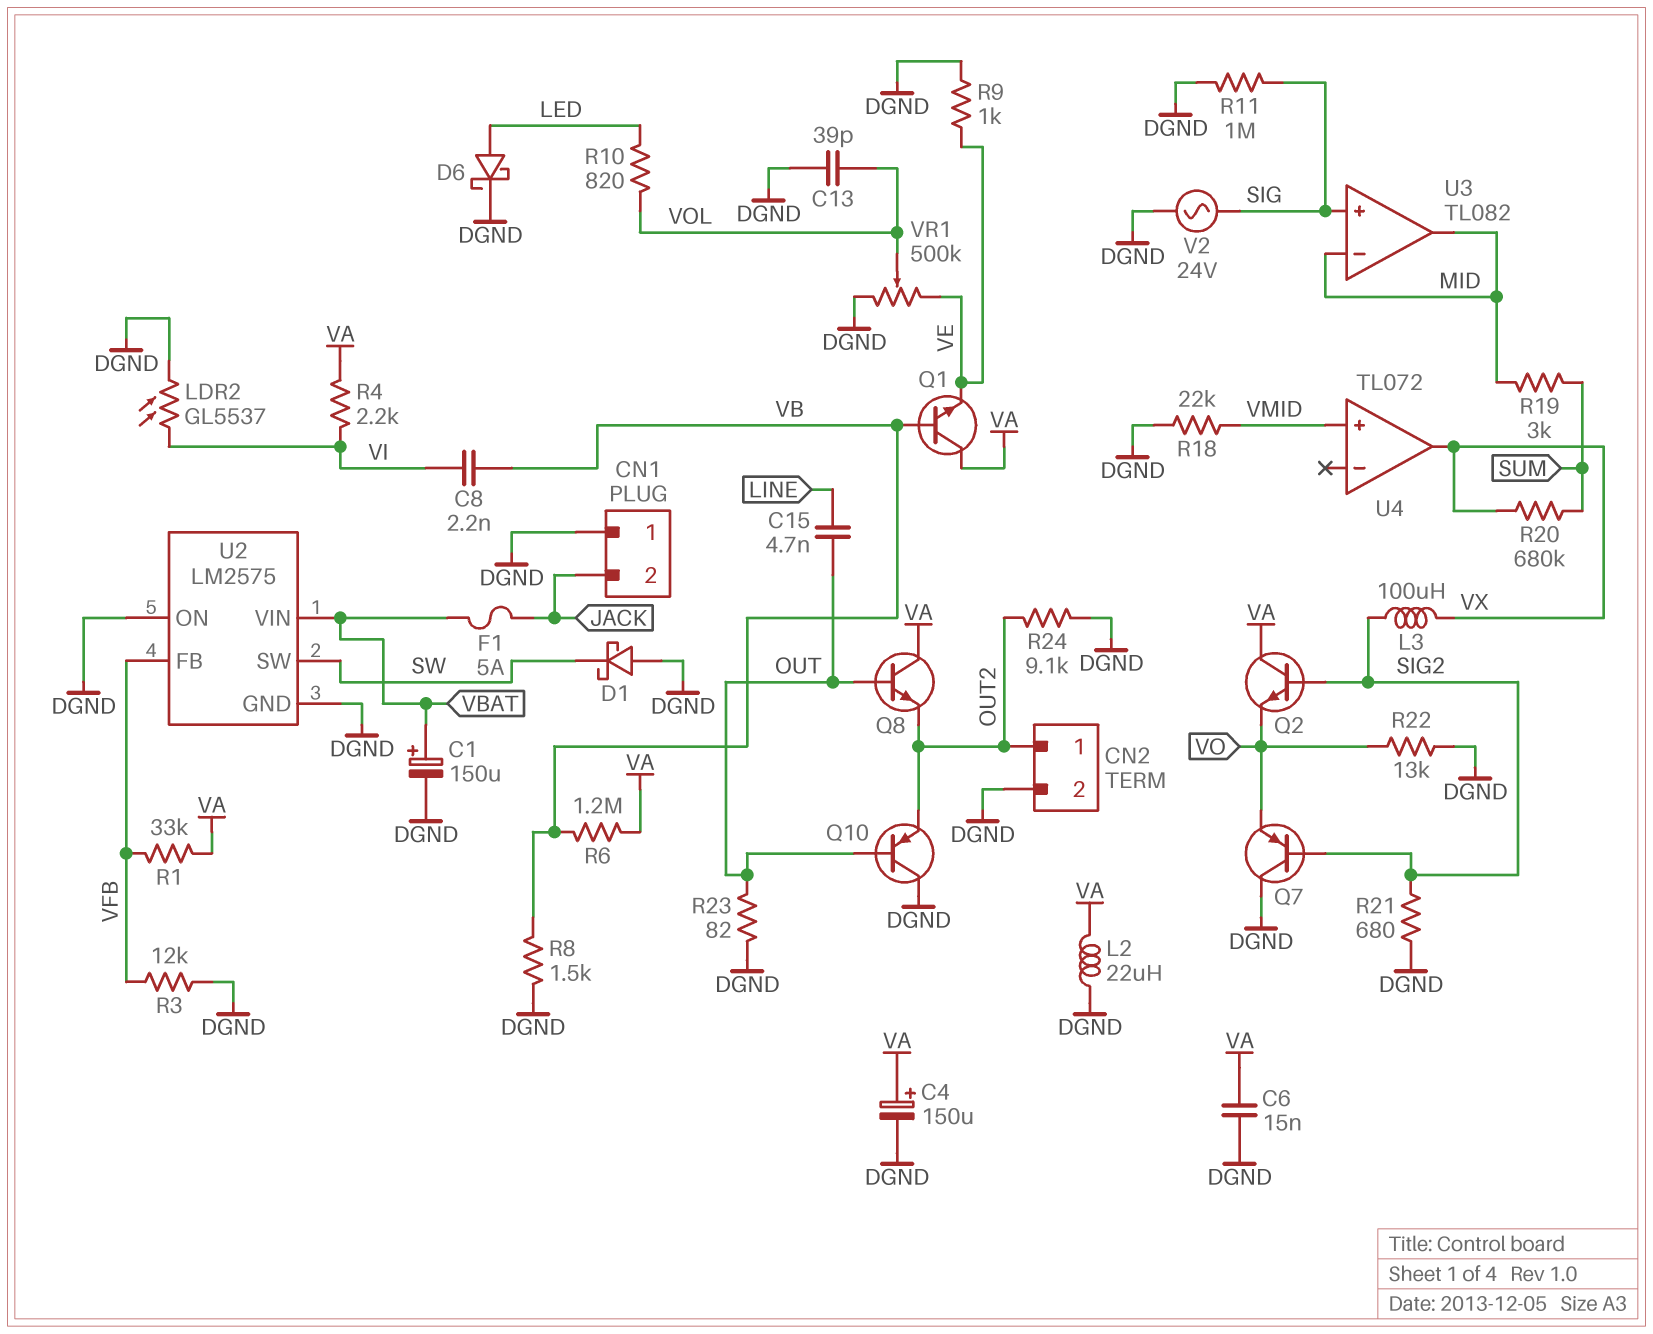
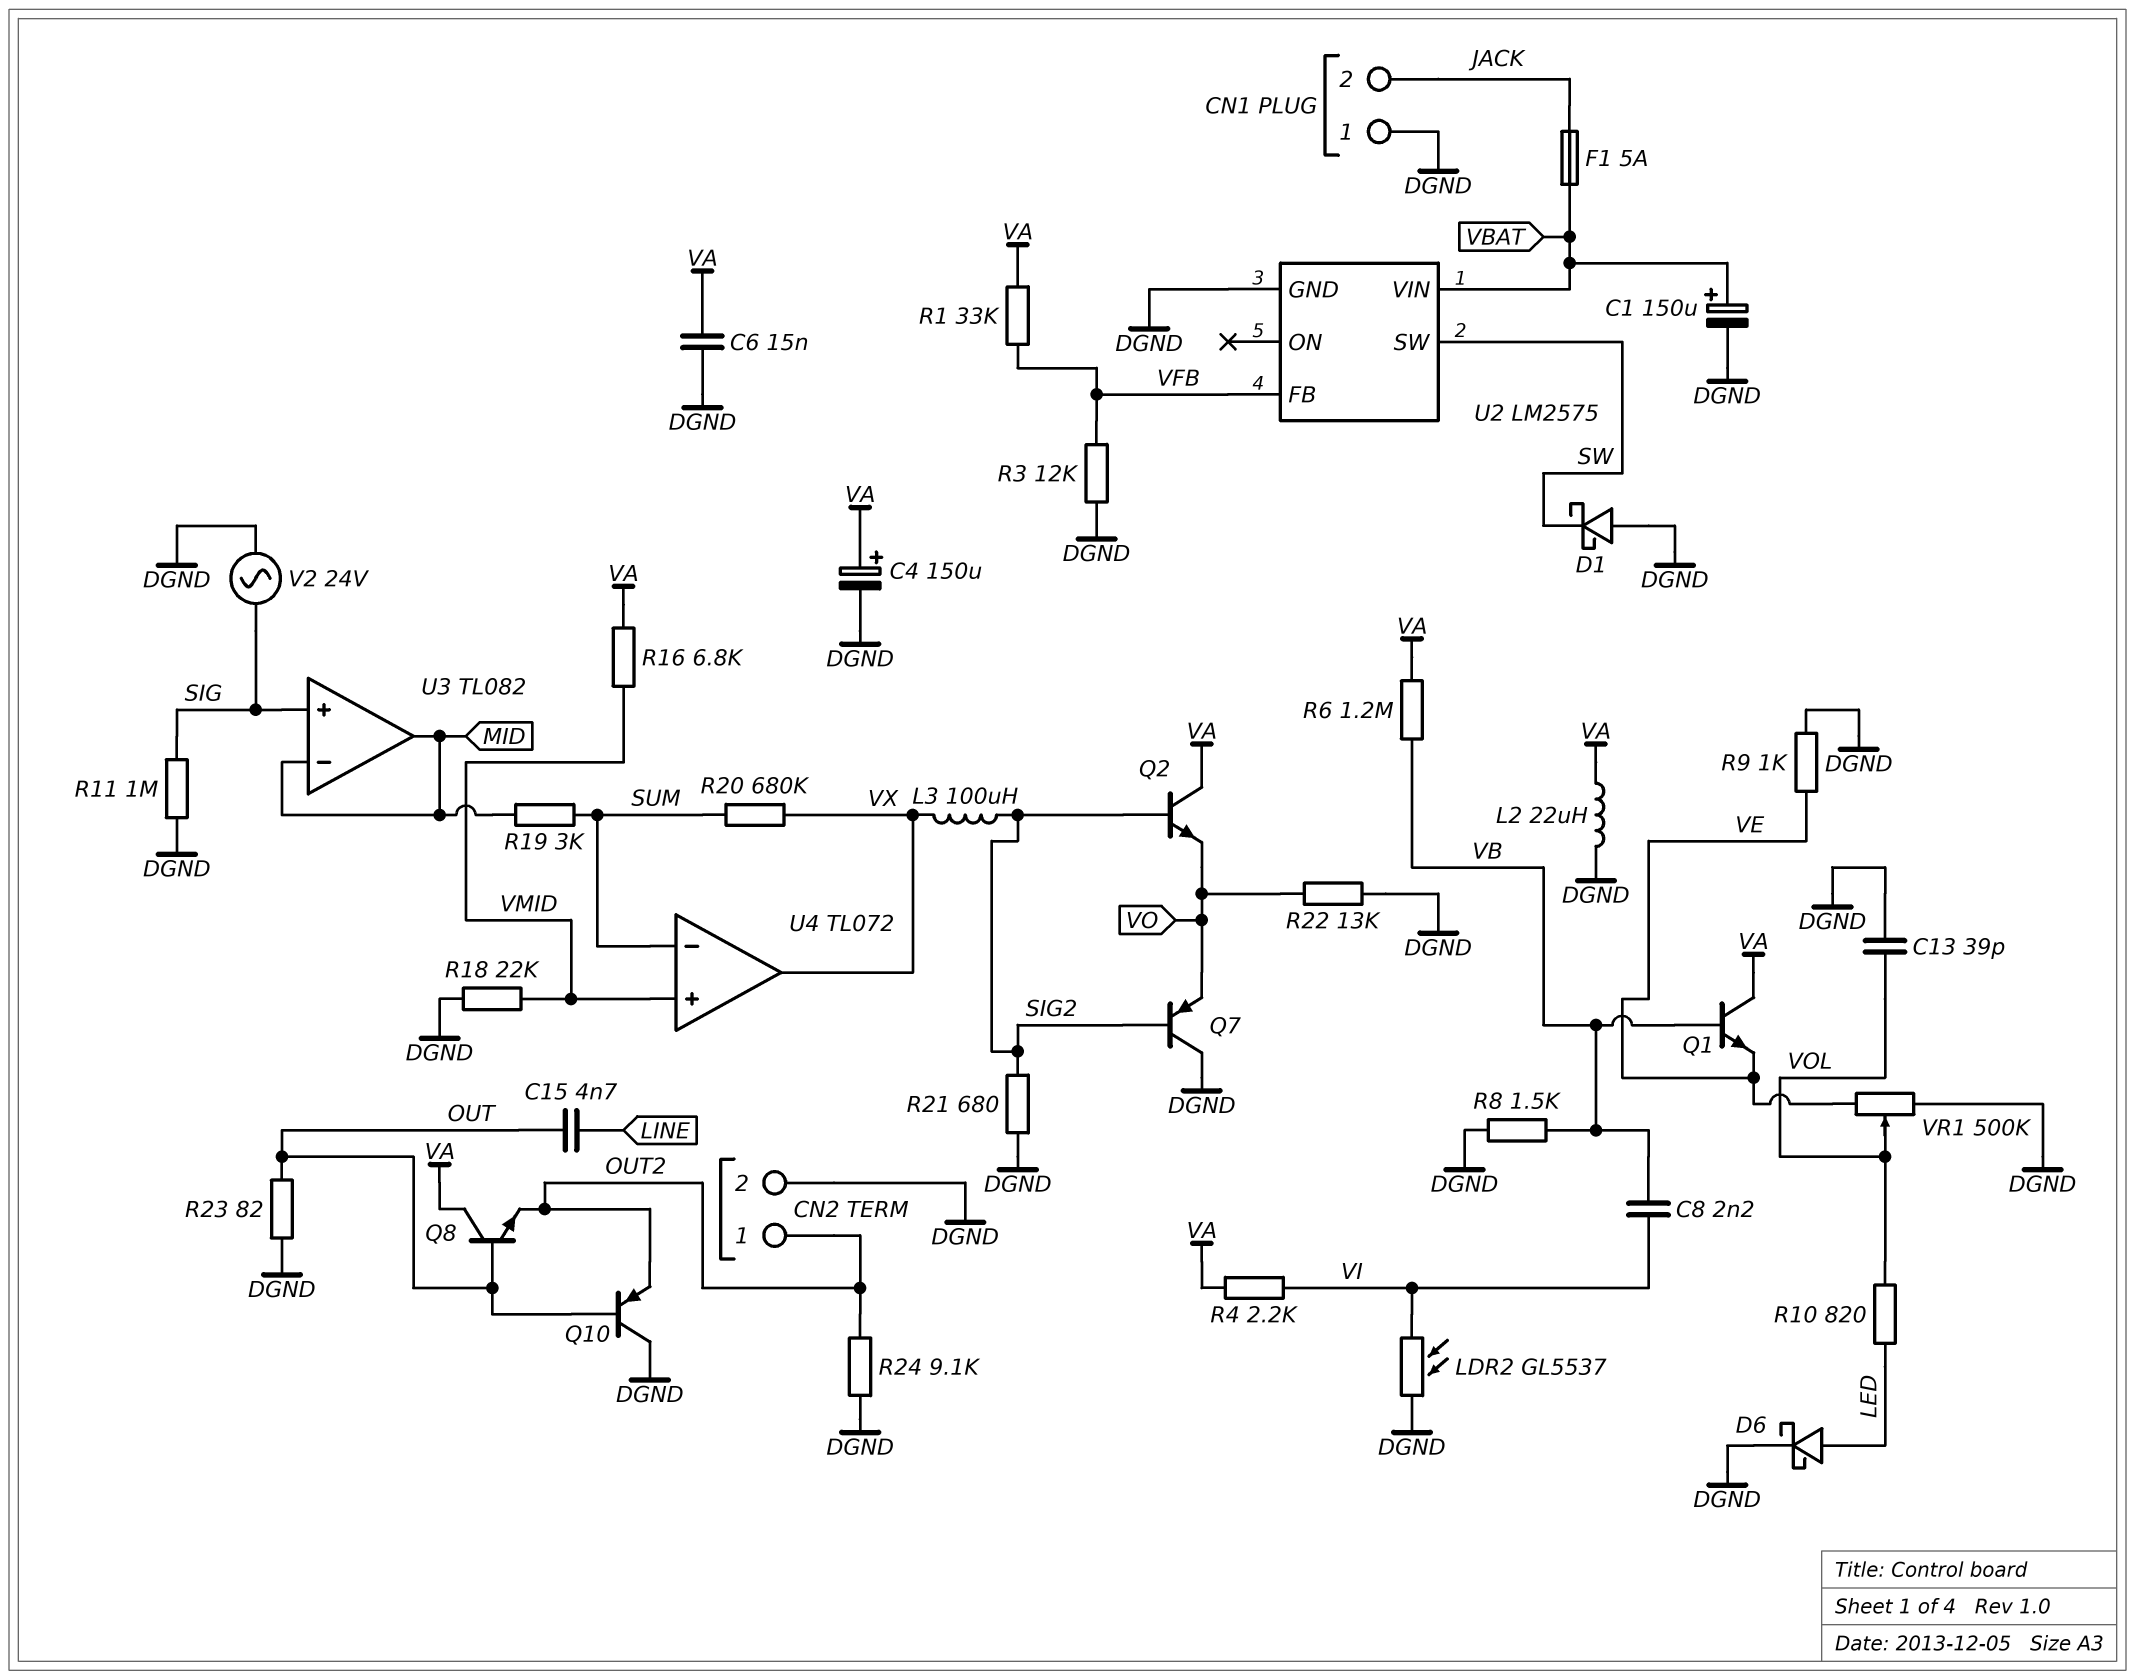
R16: none -> 6.8k (VA, VMID)
U2 pin ON: DGND -> none
U4 pin in-: none -> SUM

